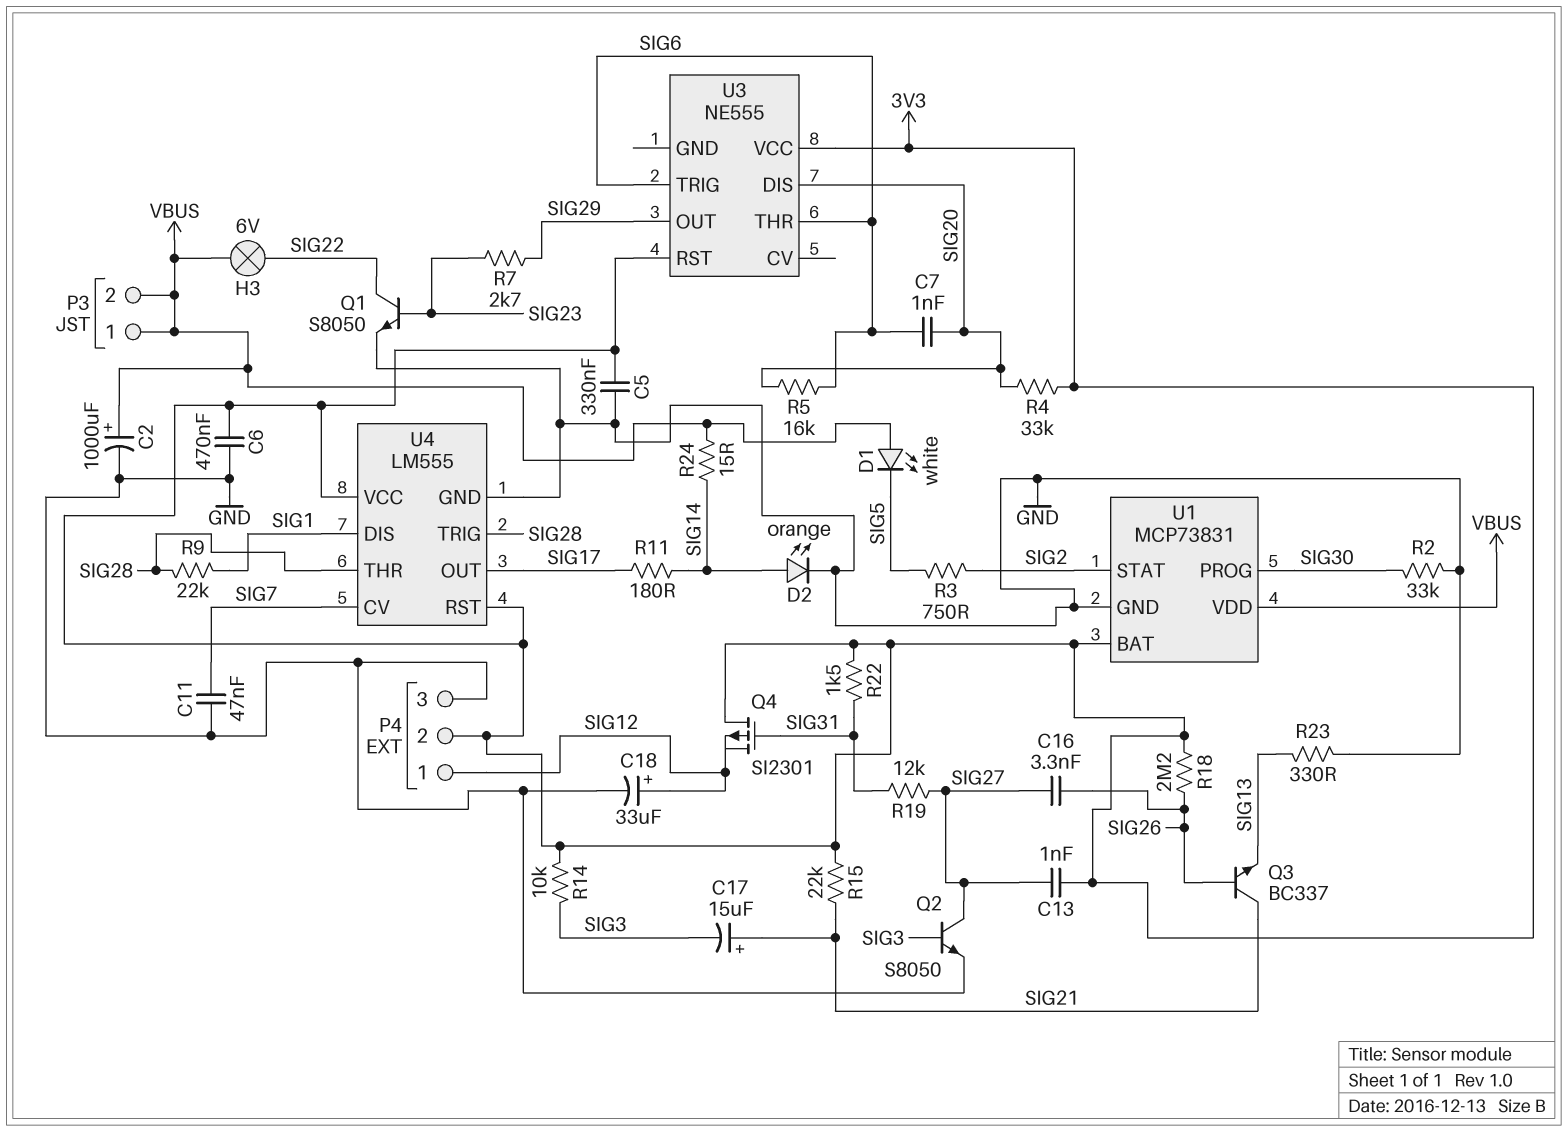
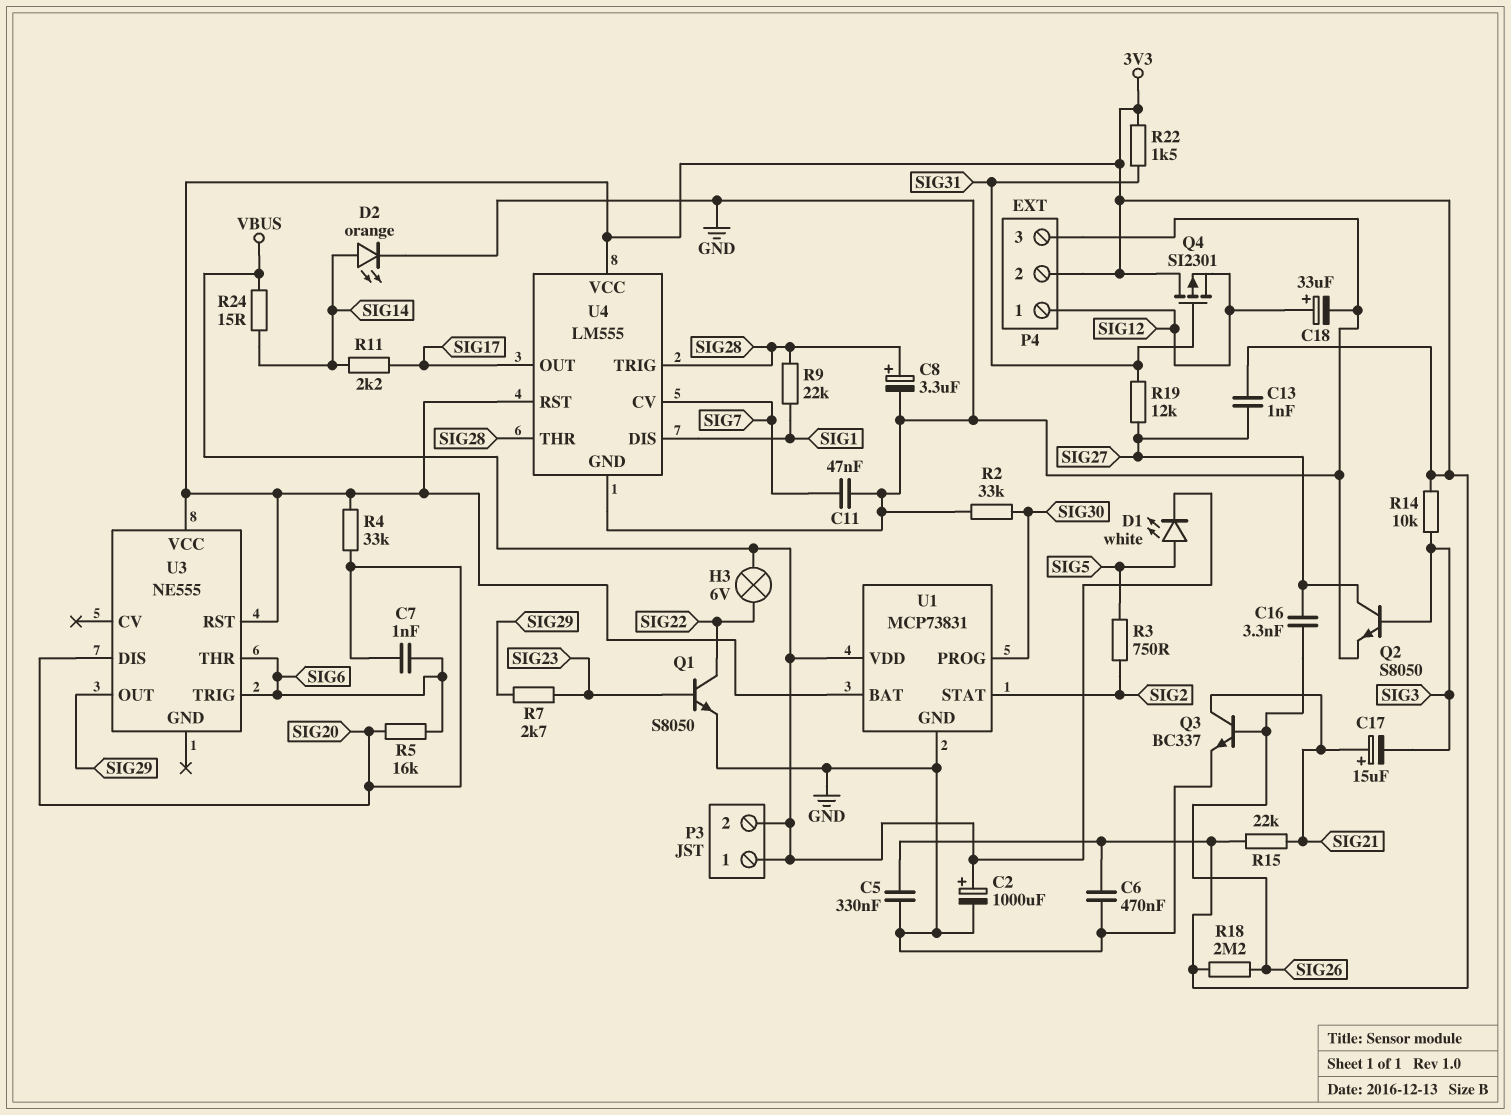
C8: none -> 3.3uF (plus SIG28, minus GND)
D1: LED white (A VBUS, K SIG5) -> LED white (A SIG5, K VBUS)
Q3: NPN BC337 (B SIG26, C SIG21, E SIG13) -> NPN BC337 (B SIG26, C SIG21, E GND)
R11: 180 (SIG14, SIG17) -> 2.2k (SIG14, SIG17)
R23: 330 (GND, SIG13) -> none

